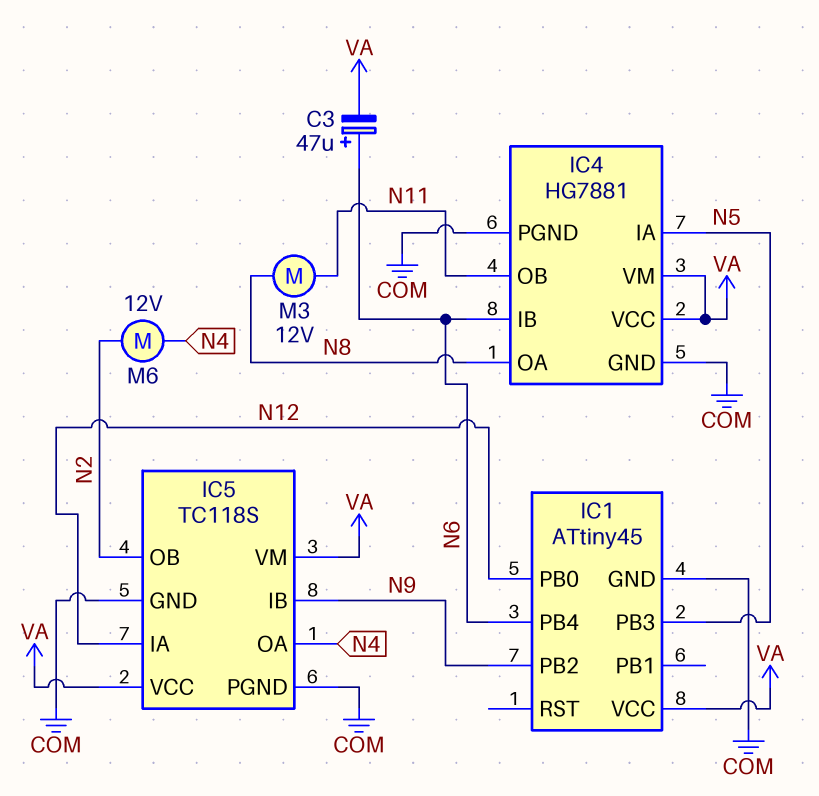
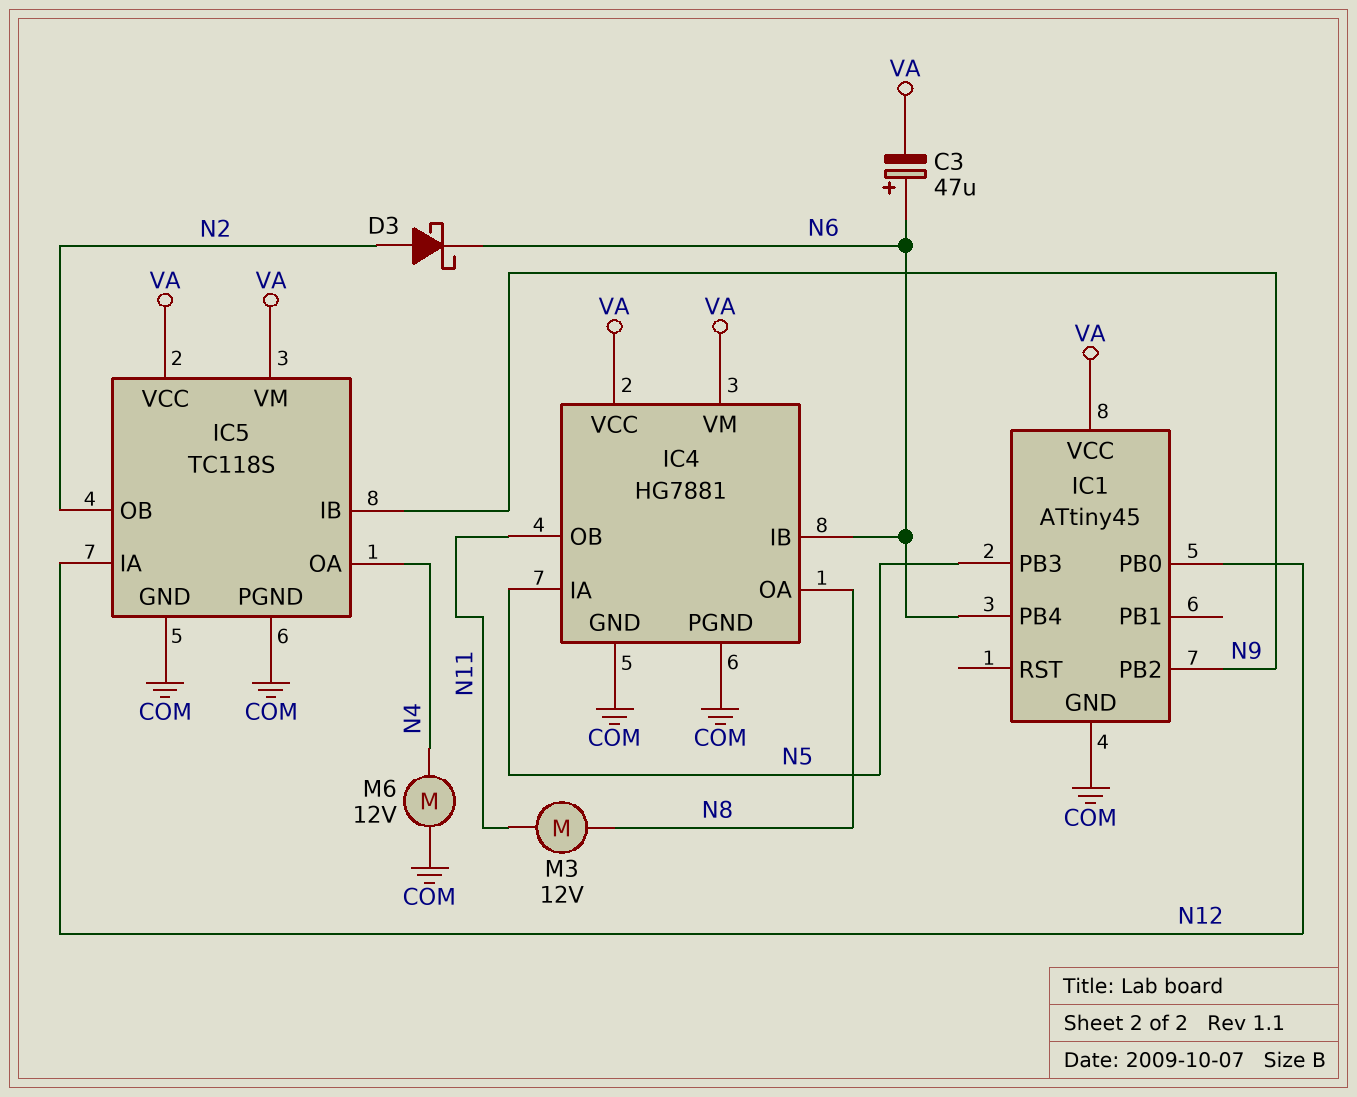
D3: none -> schottky (A N2, K N6)
M6: motor 12V (N2, N4) -> motor 12V (COM, N4)

